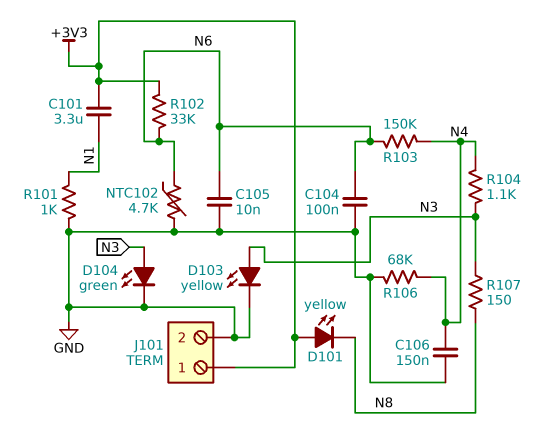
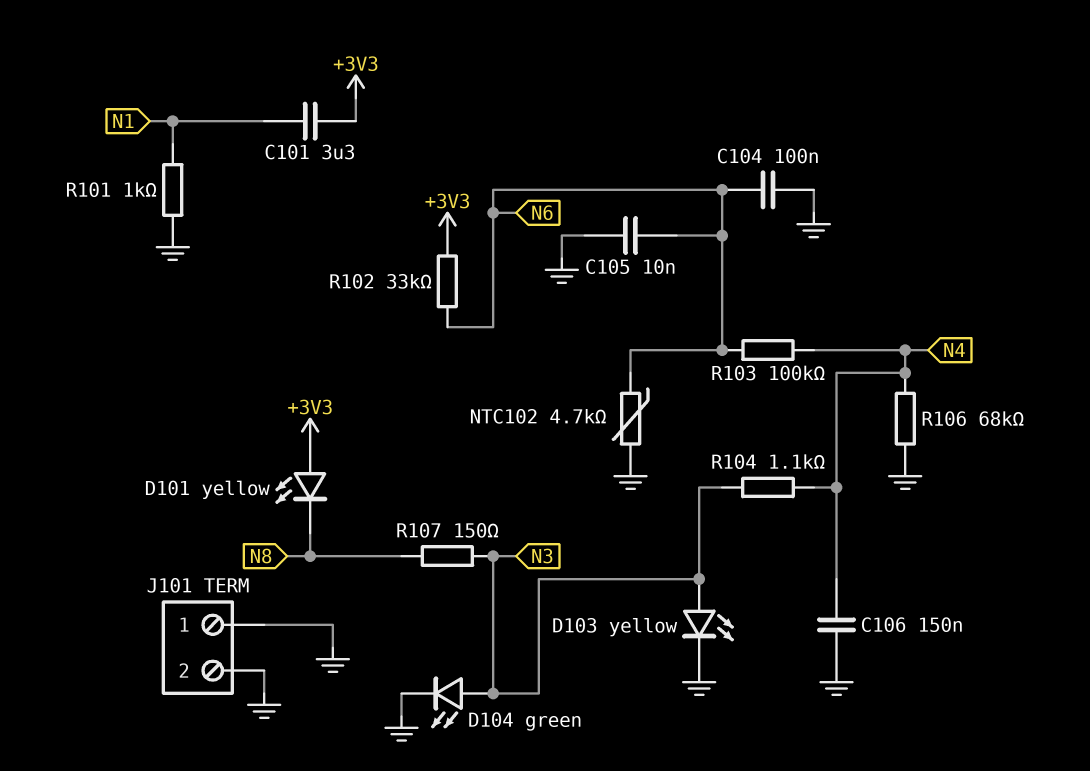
J101 pin 1: +3V3 -> GND
R103: 150k (N4, N6) -> 100k (N4, N6)

